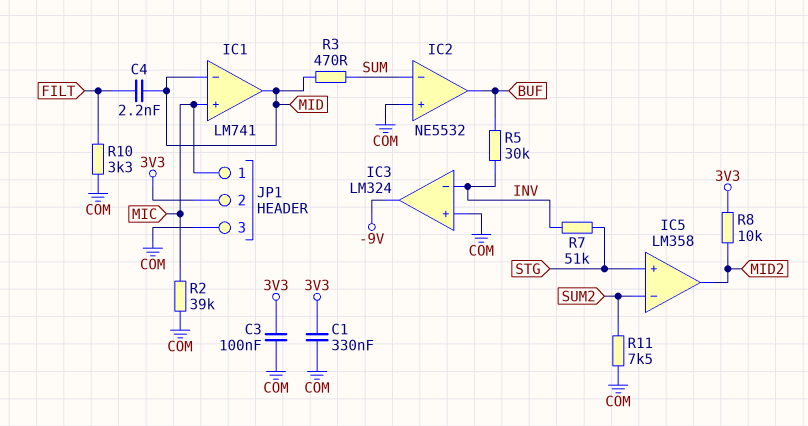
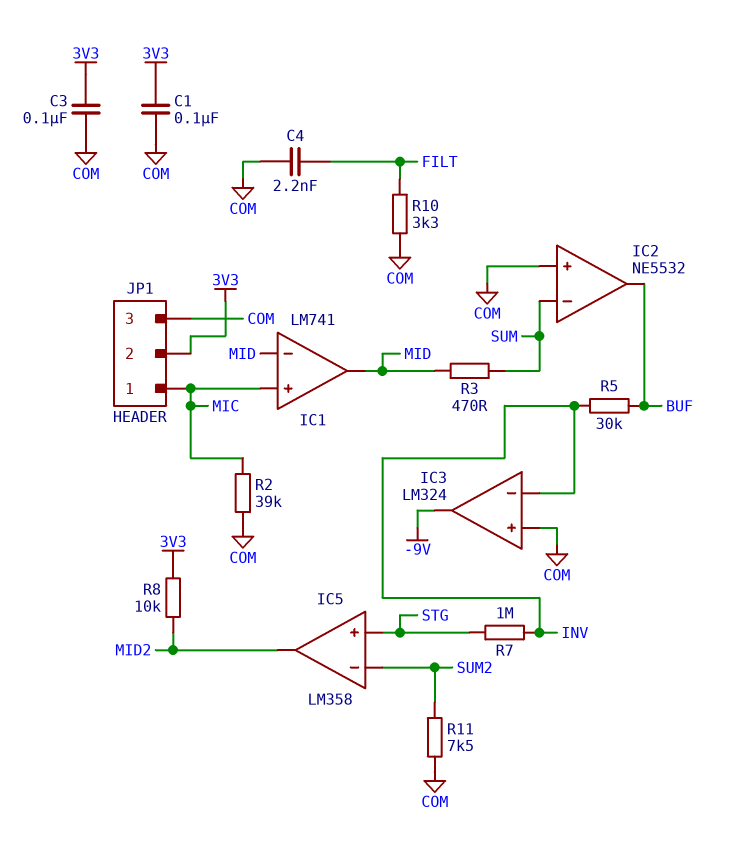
C1: 330nF (3V3, COM) -> 100nF (3V3, COM)
C4: 2.2nF (FILT, MID) -> 2.2nF (COM, FILT)
R7: 51k (INV, STG) -> 1M (INV, STG)

